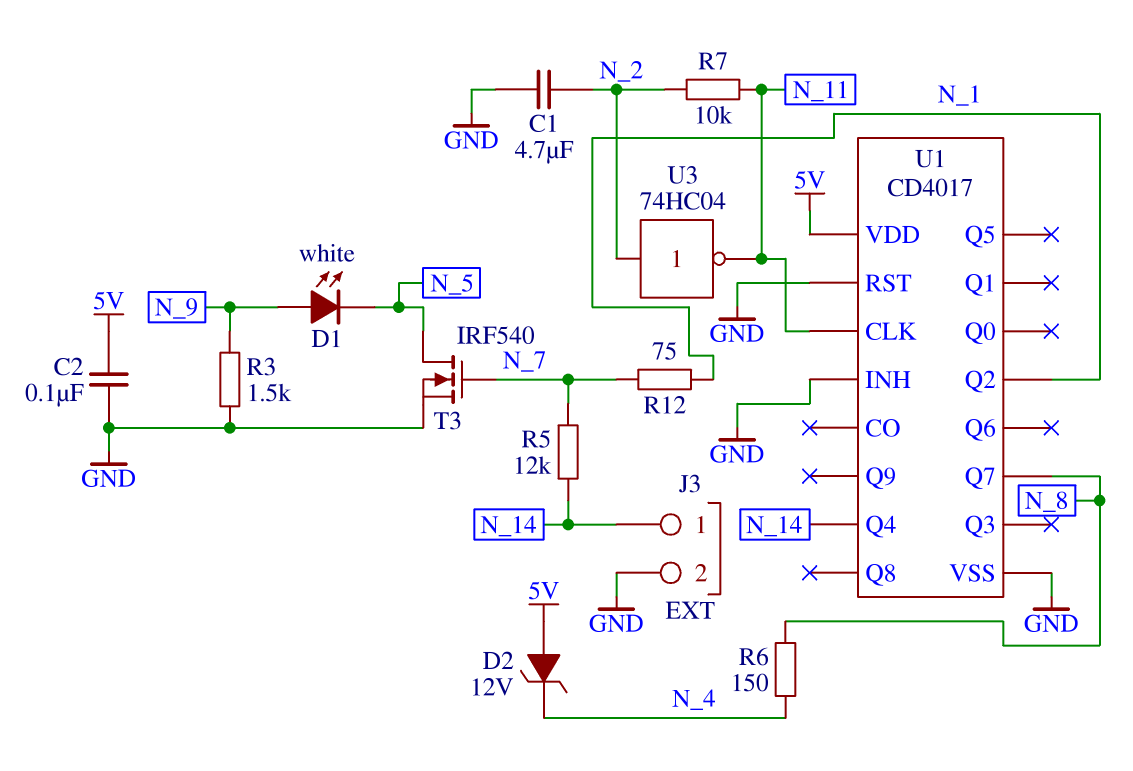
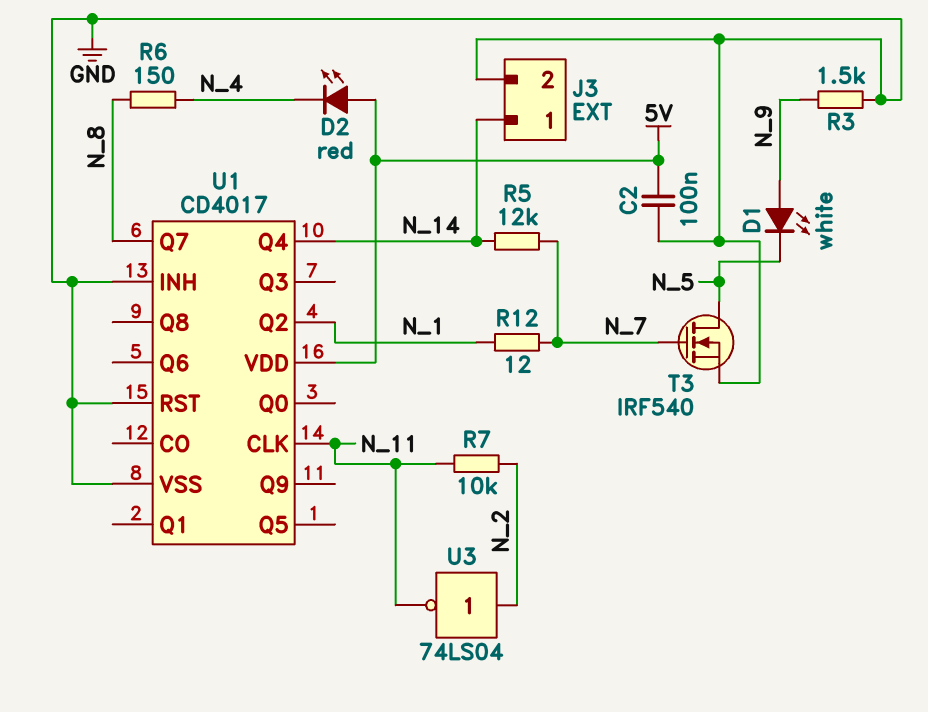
C1: 4.7uF (GND, N_2) -> none
D2: zener 12V (A 5V, K N_4) -> LED red (A 5V, K N_4)
R12: 75 (N_1, N_7) -> 12 (N_1, N_7)
U3: NOT 74HC04 (in N_2, out N_11) -> NOT 74LS04 (in N_2, out N_11)

